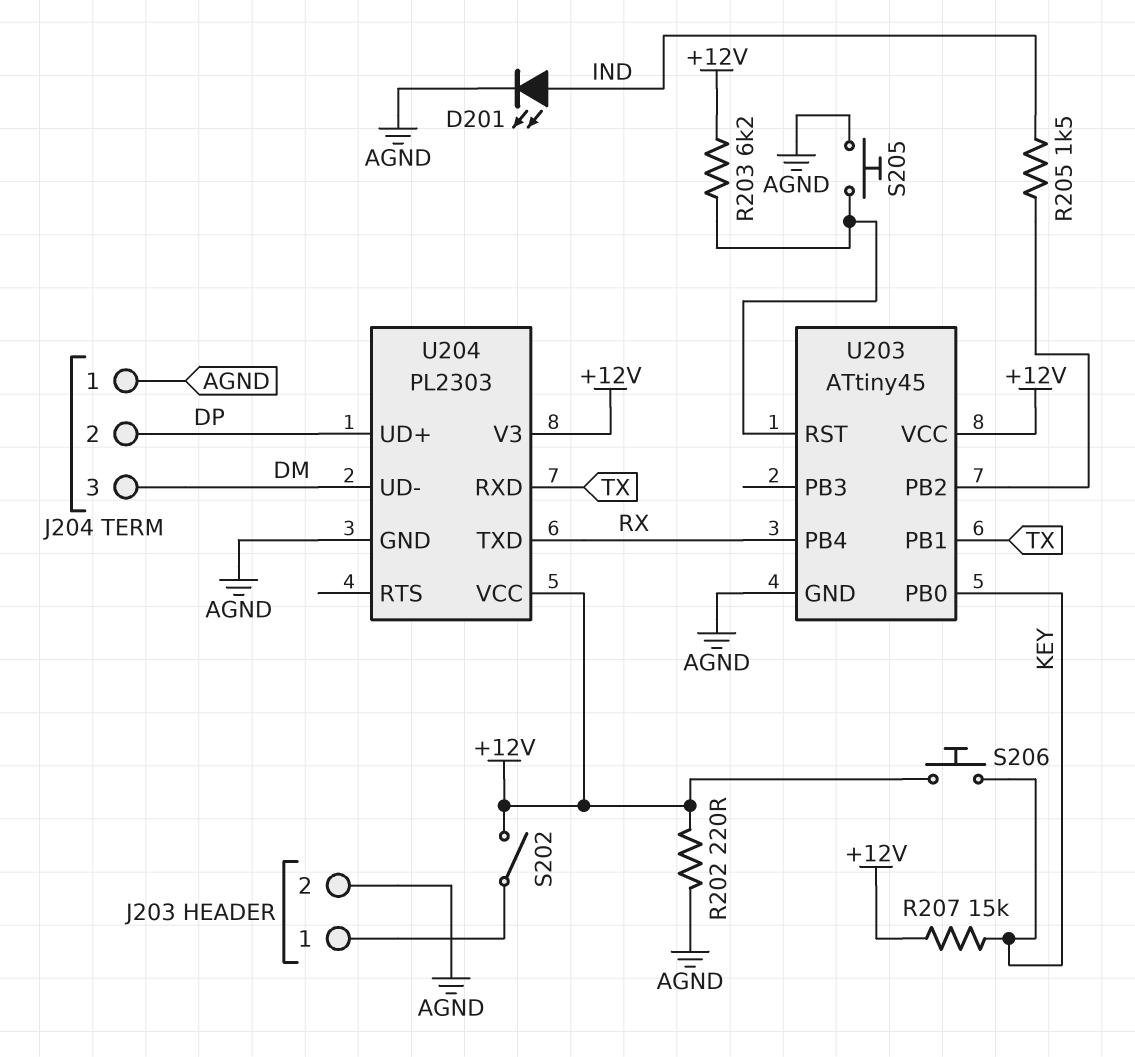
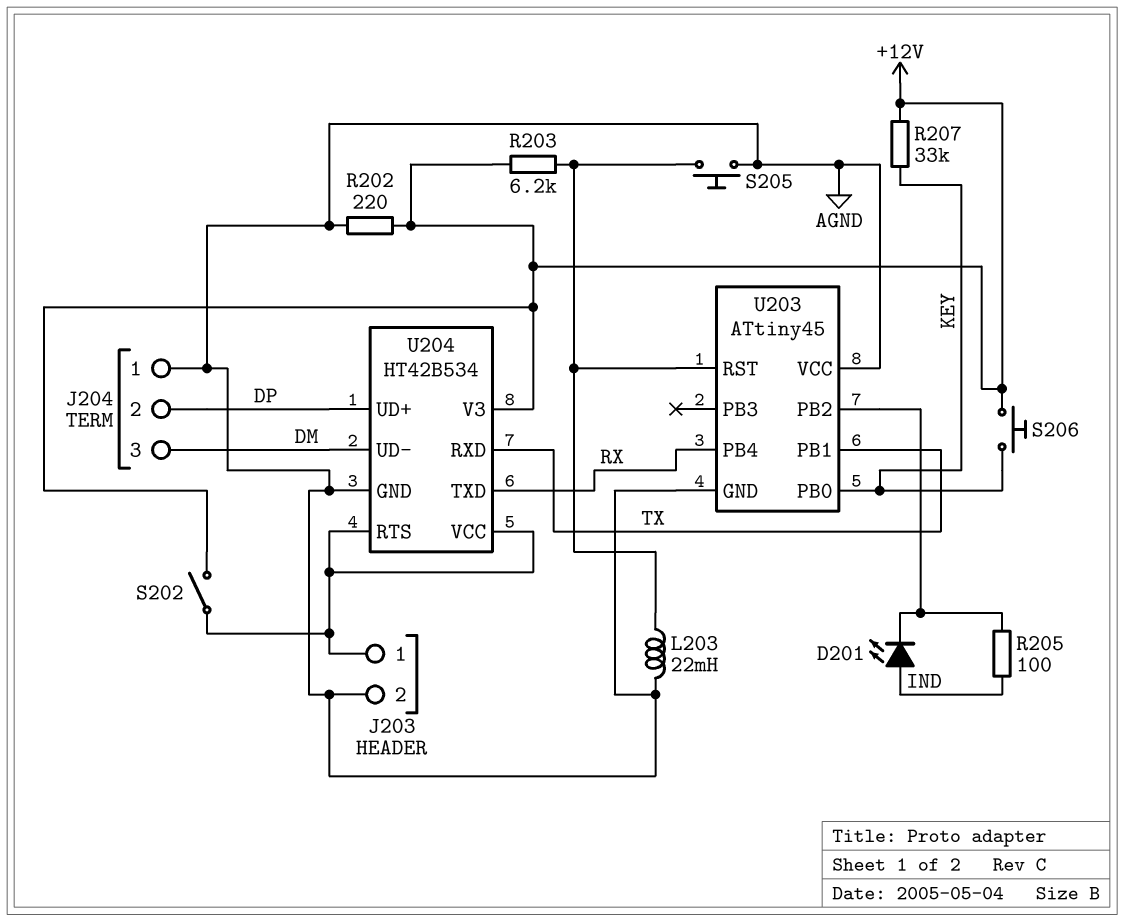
D201: LED (A IND, K AGND) -> LED (A IND, K U203/PB2)
L203: none -> 22mH (AGND, U203/RST)
R205: 1.5k (IND, U203/PB2) -> 100 (IND, U203/PB2)
R207: 15k (+12V, KEY) -> 33k (+12V, KEY)
U203 pin VCC: +12V -> AGND
U204: PL2303 -> HT42B534
U204 pin RTS: none -> J203/1
U204 pin VCC: +12V -> J203/1

